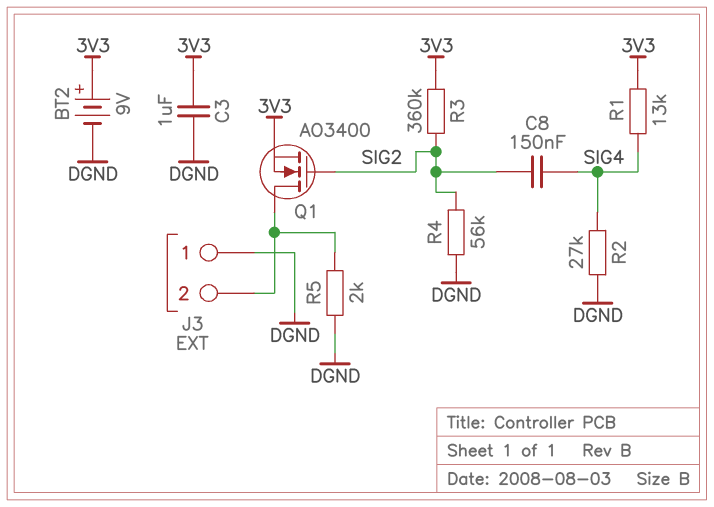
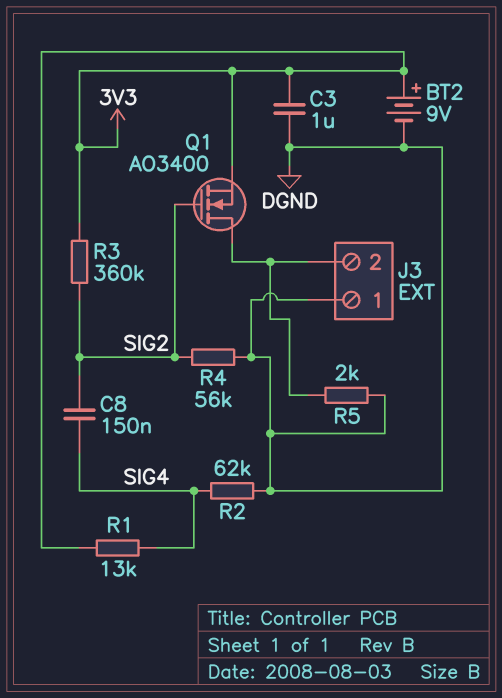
R2: 27k (DGND, SIG4) -> 62k (DGND, SIG4)

